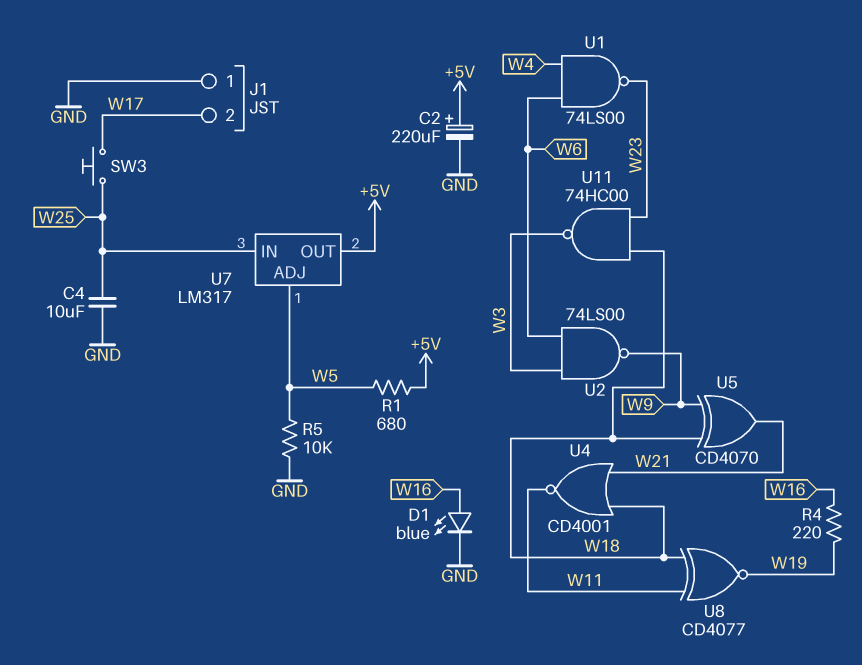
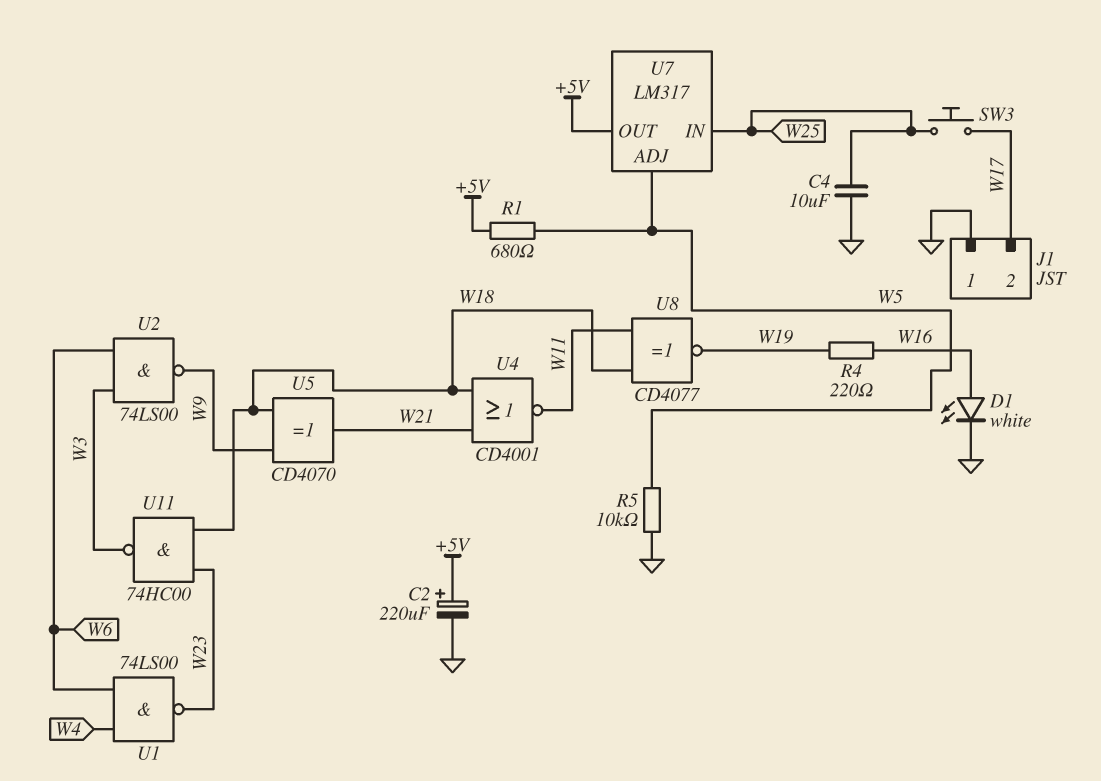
D1: LED blue (A W16, K GND) -> LED white (A W16, K GND)

